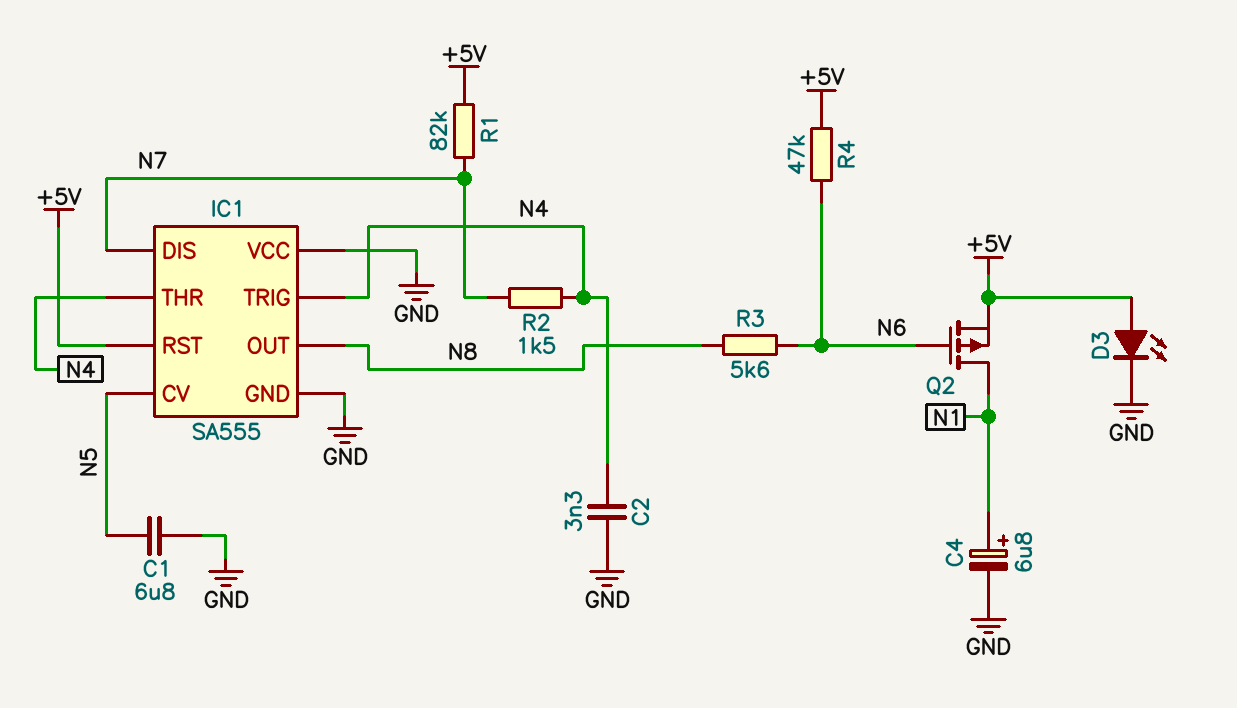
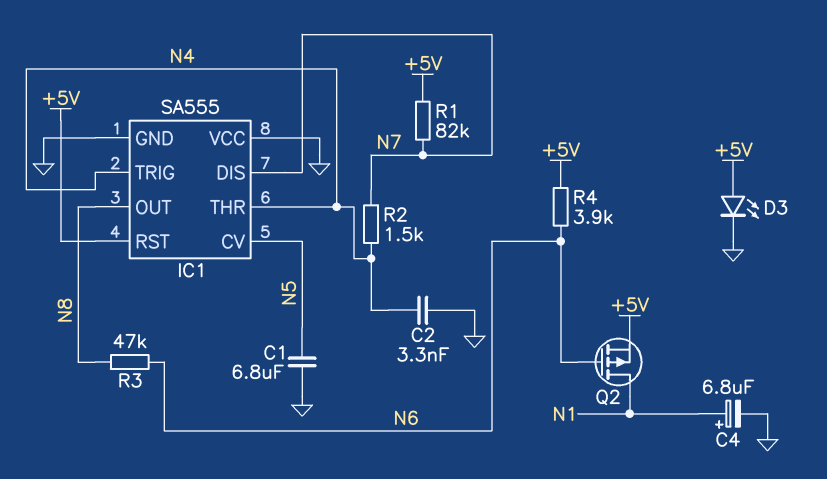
R3: 5.6k (N6, N8) -> 47k (N6, N8)
R4: 47k (+5V, N6) -> 3.9k (+5V, N6)

